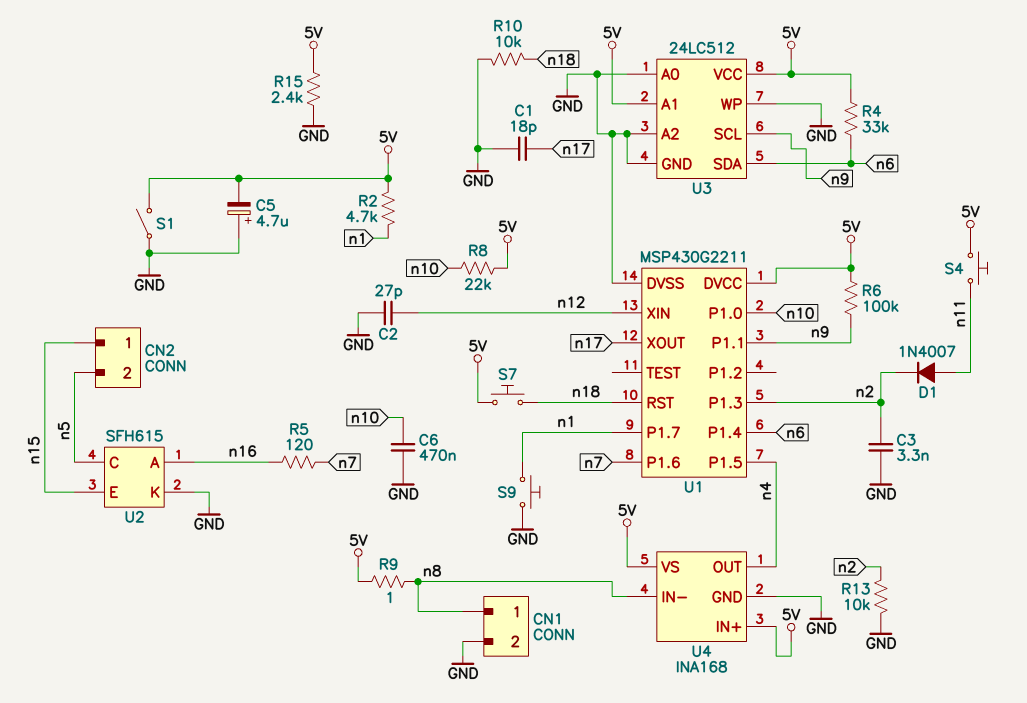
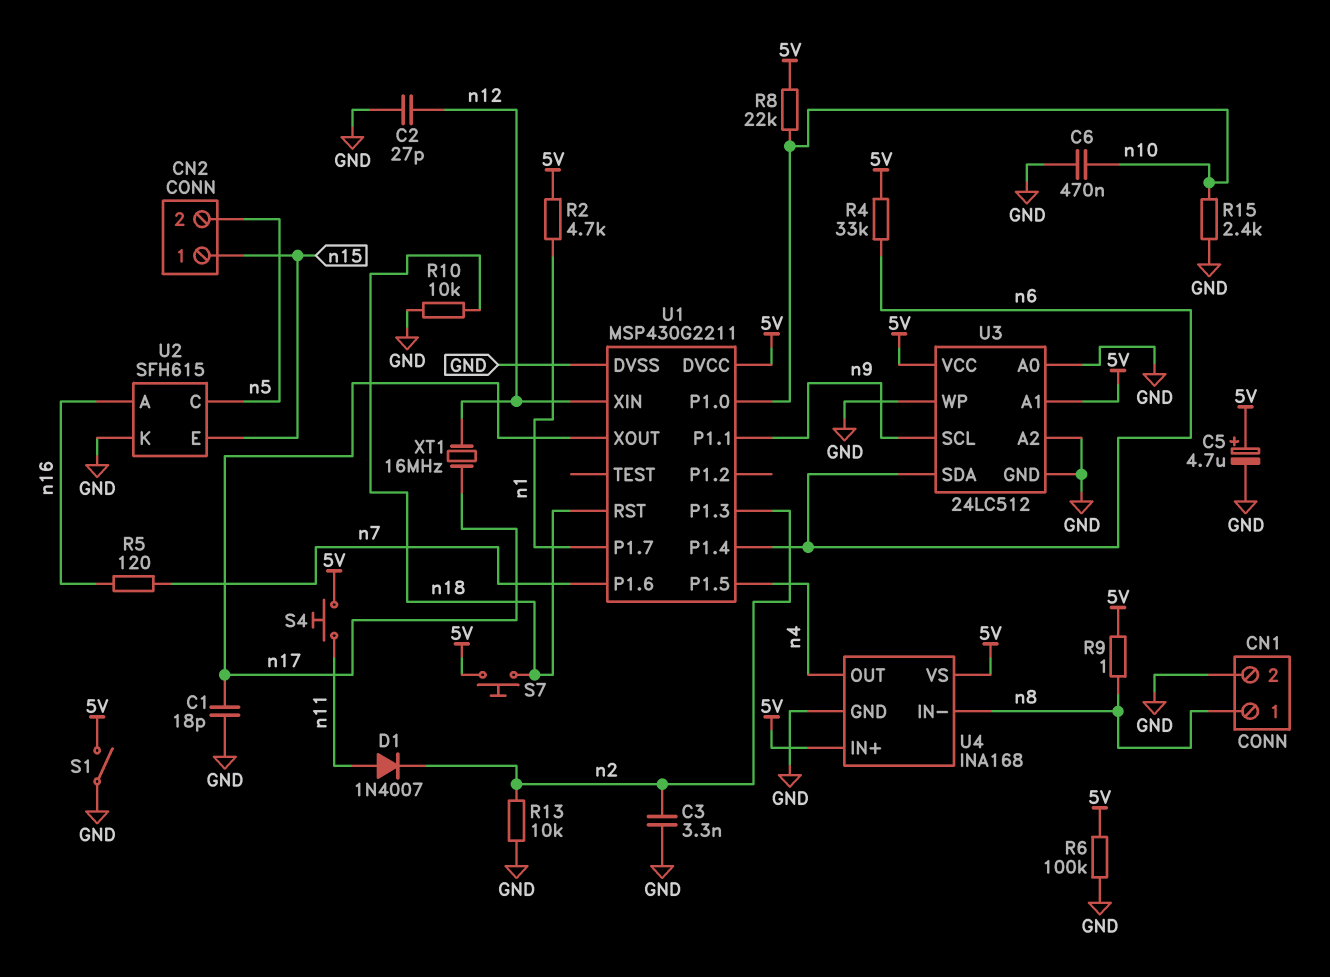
C5: 4.7uF (plus GND, minus 5V) -> 4.7uF (plus 5V, minus GND)
R6: 100k (5V, n9) -> 100k (5V, GND)
R15: 2.4k (5V, GND) -> 2.4k (GND, n10)
S9: button (GND, n1) -> none
XT1: none -> 16MHz (n12, n17)

